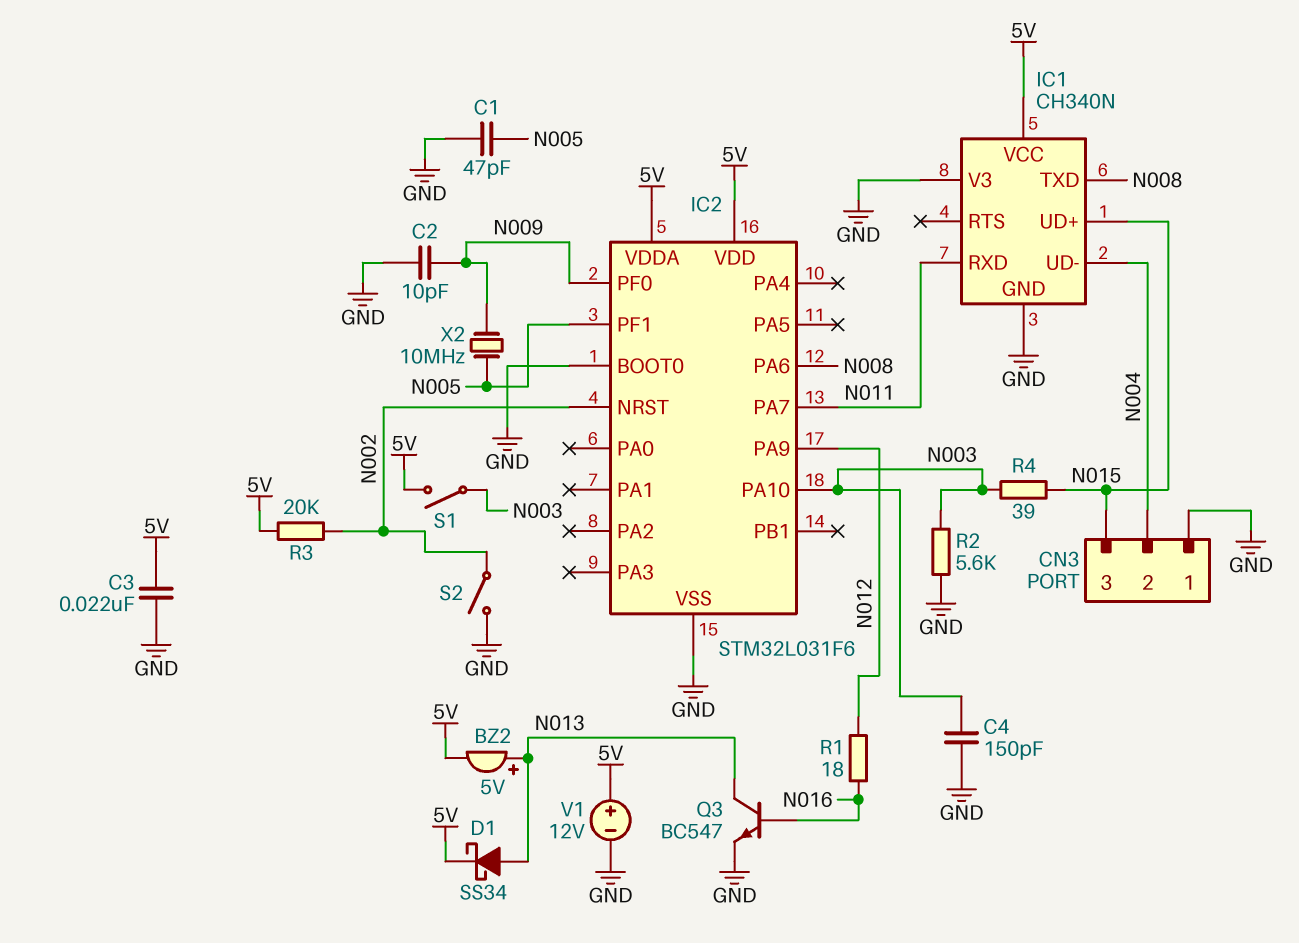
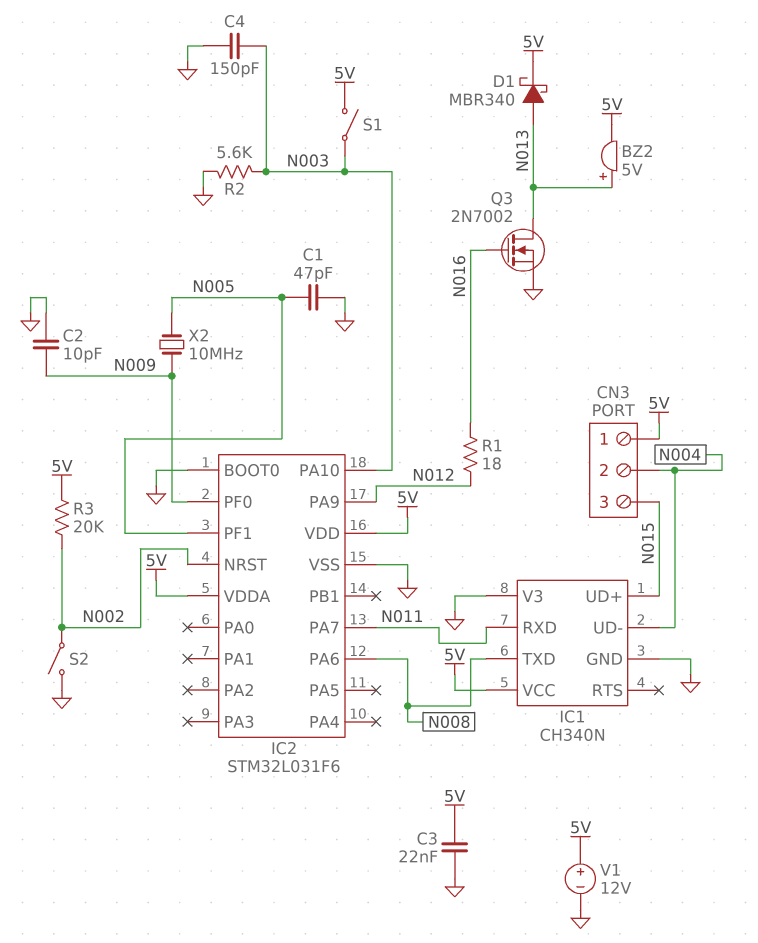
CN3 pin 1: GND -> 5V
D1: schottky SS34 (A N013, K 5V) -> schottky MBR340 (A N013, K 5V)
Q3: NPN BC547 (B N016, C N013, E GND) -> NMOS 2N7002 (G N016, D N013, S GND)
R4: 39 (N003, N015) -> none

